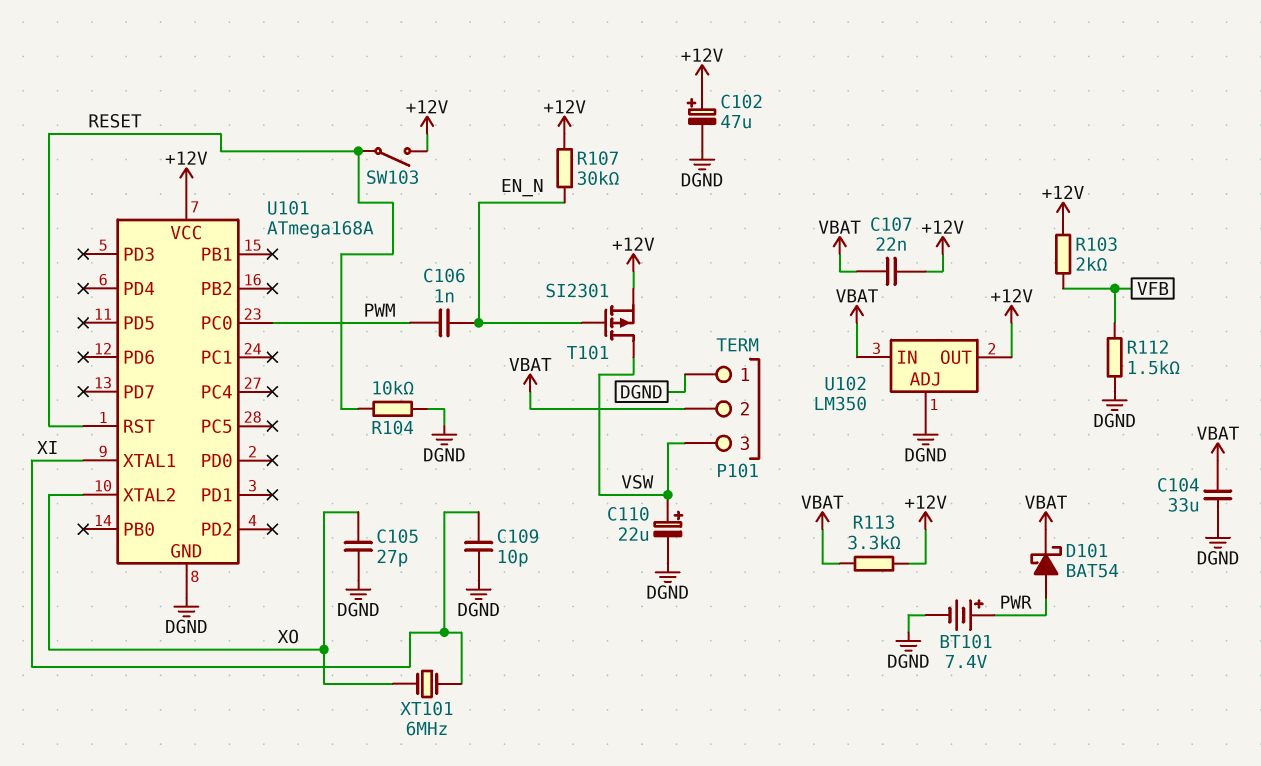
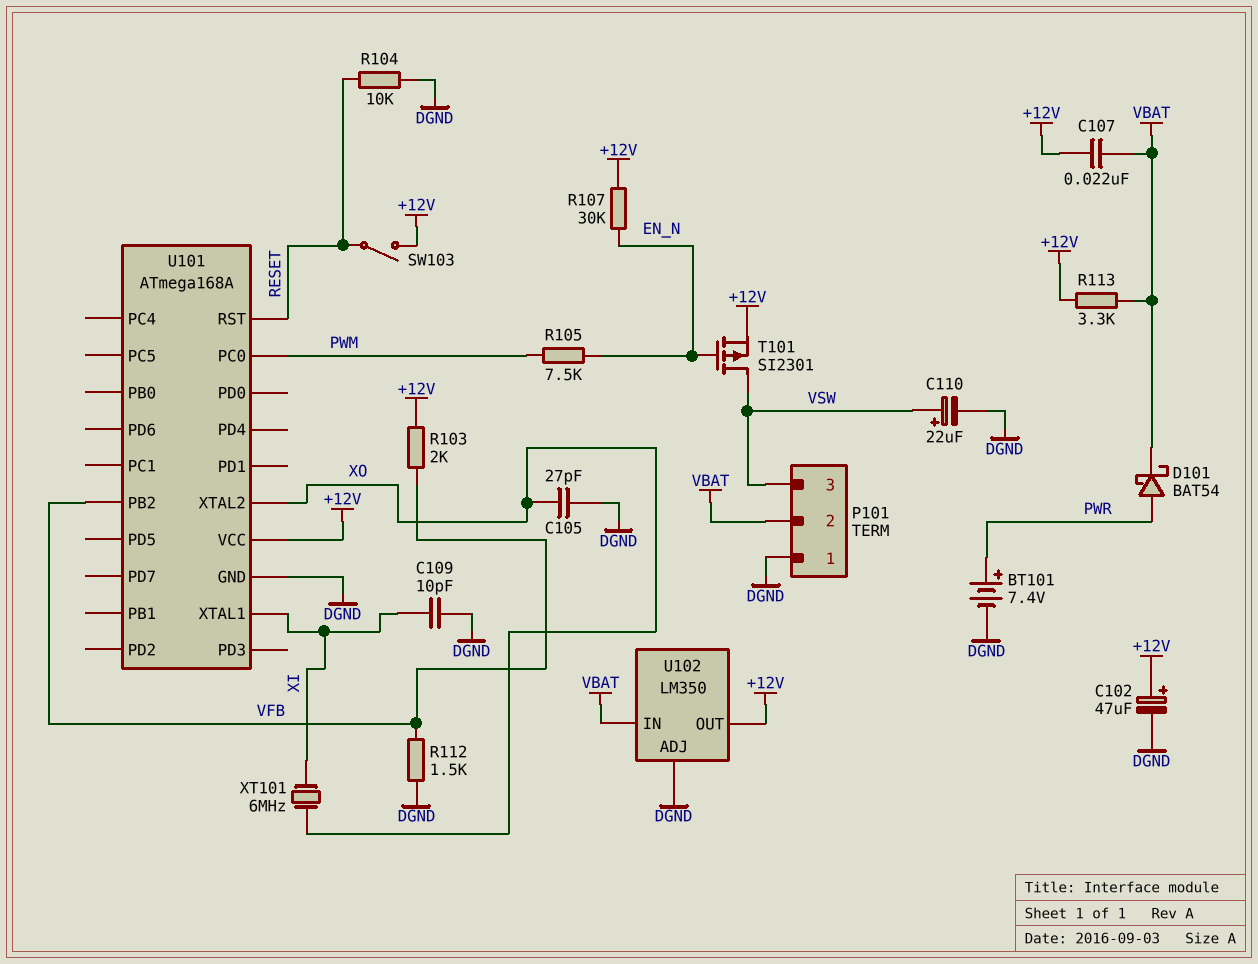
C104: 33uF (DGND, VBAT) -> none
C106: 1nF (EN_N, PWM) -> none
R105: none -> 7.5k (EN_N, PWM)
U101 pin PB2: none -> VFB

